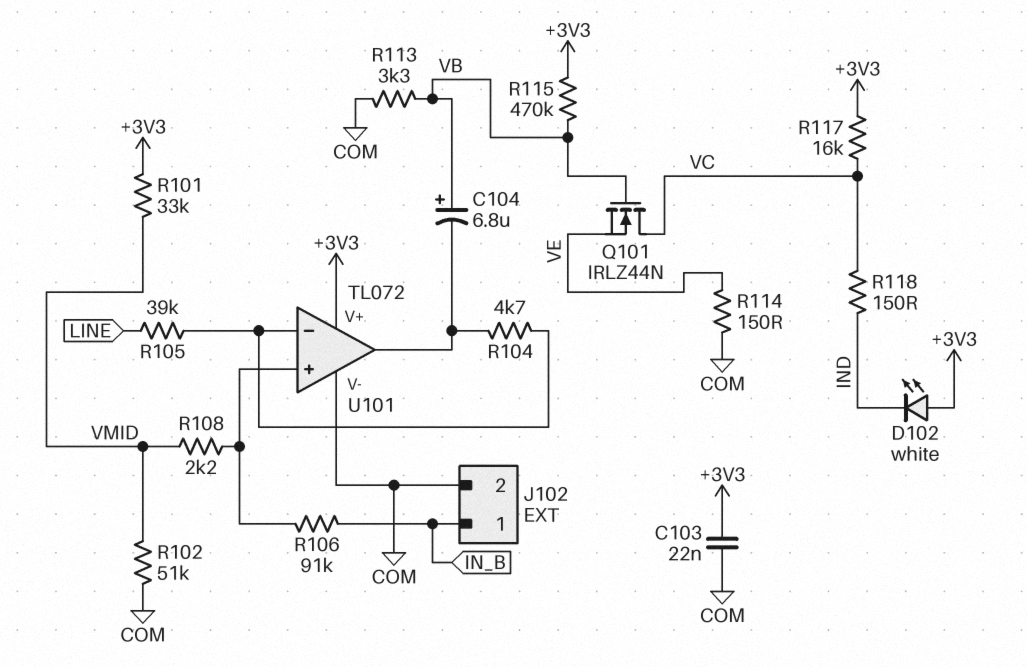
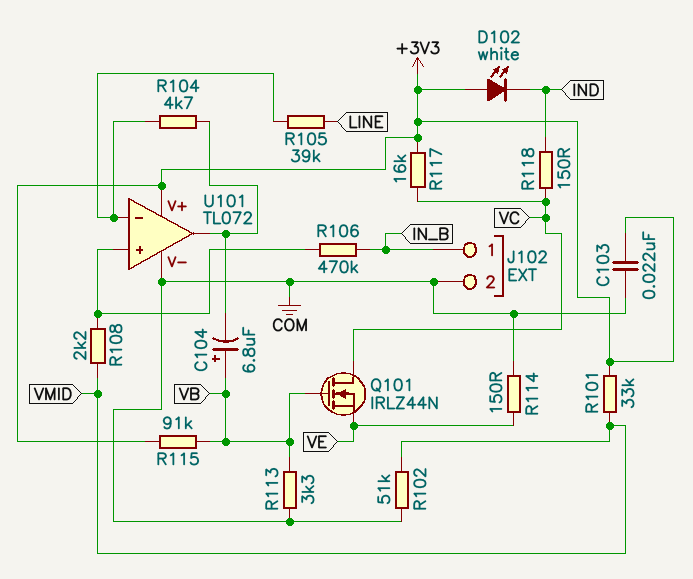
R106: 91k (IN_B, U101/in+) -> 470k (IN_B, U101/in+)
R115: 470k (+3V3, VB) -> 91k (+3V3, VB)

